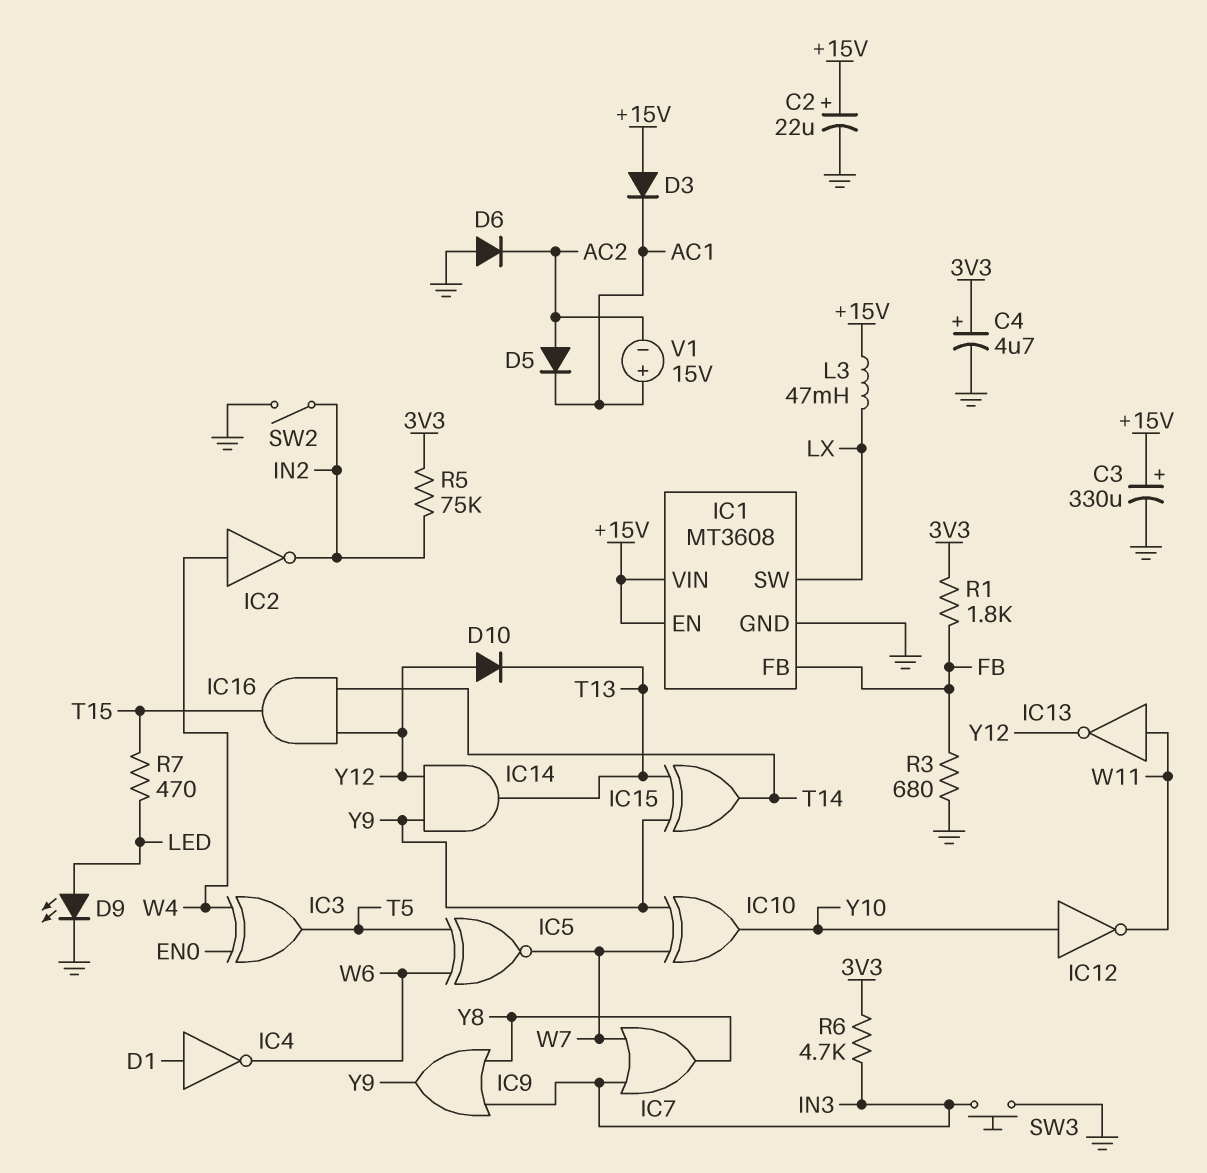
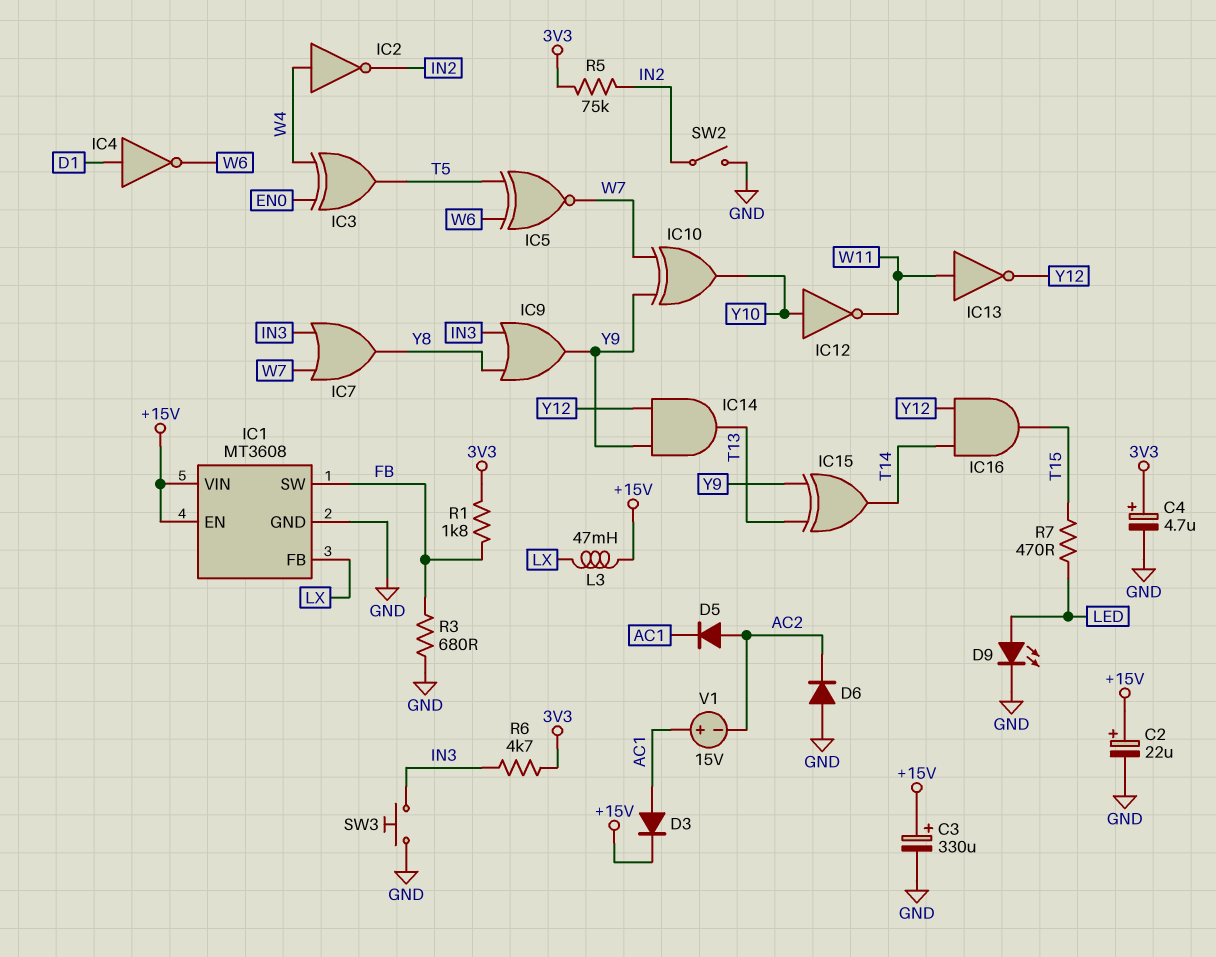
D3: diode (A +15V, K AC1) -> diode (A AC1, K +15V)
D10: diode (A Y12, K T13) -> none
IC1 pin FB: FB -> LX
IC1 pin SW: LX -> FB

